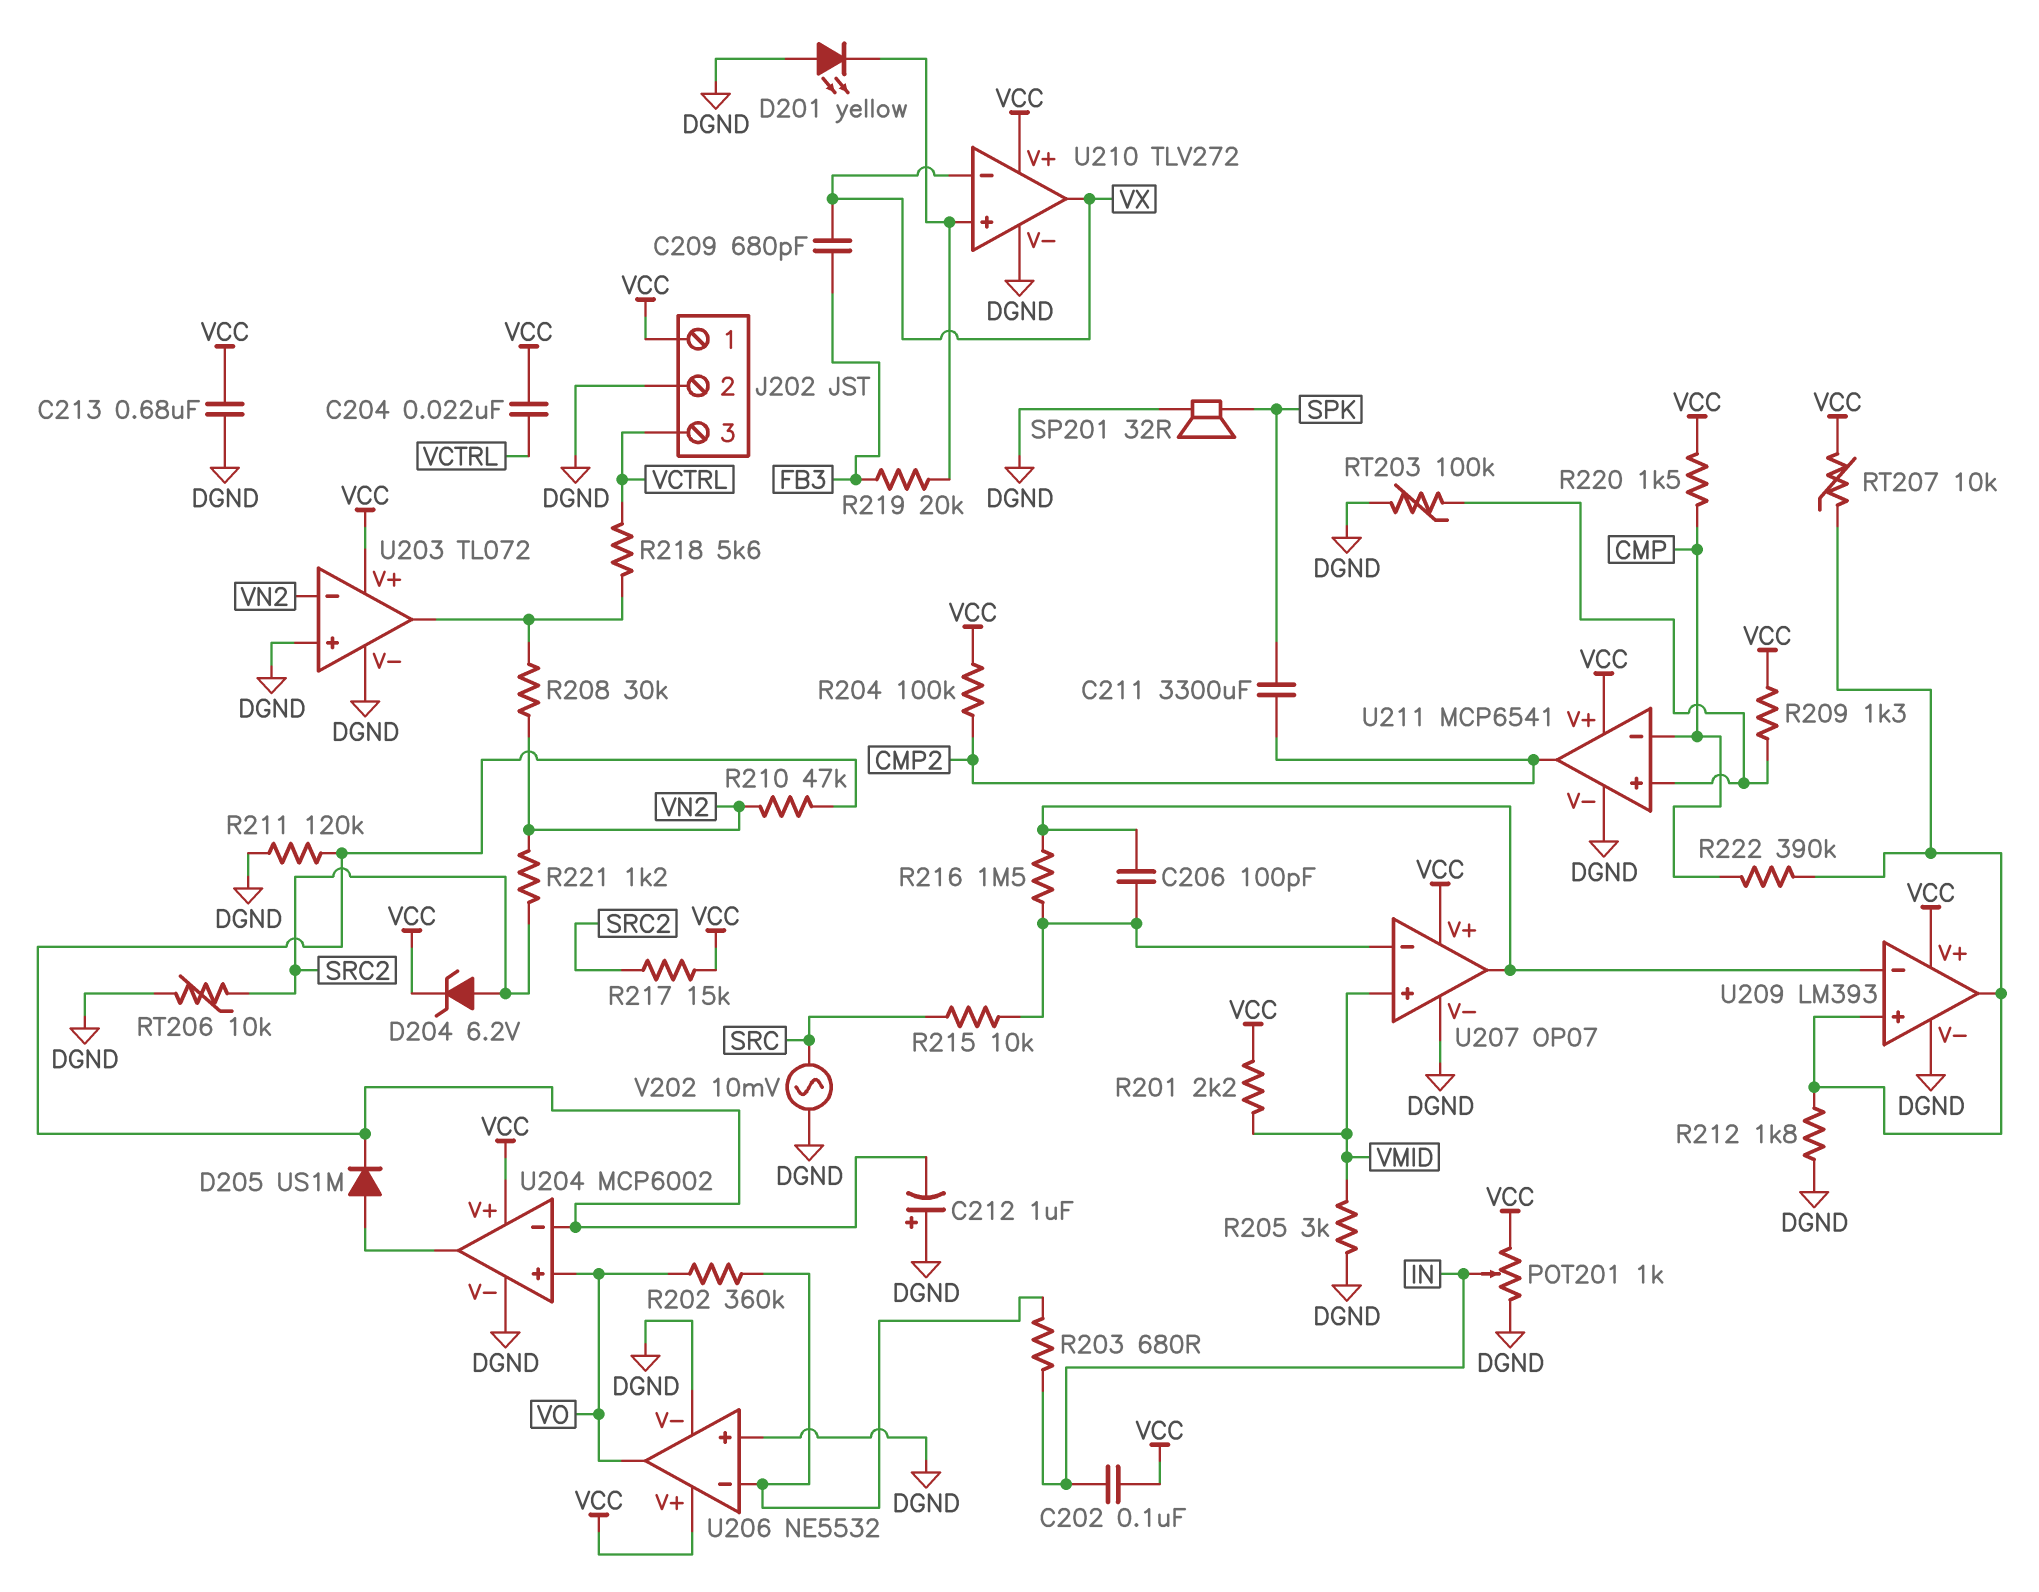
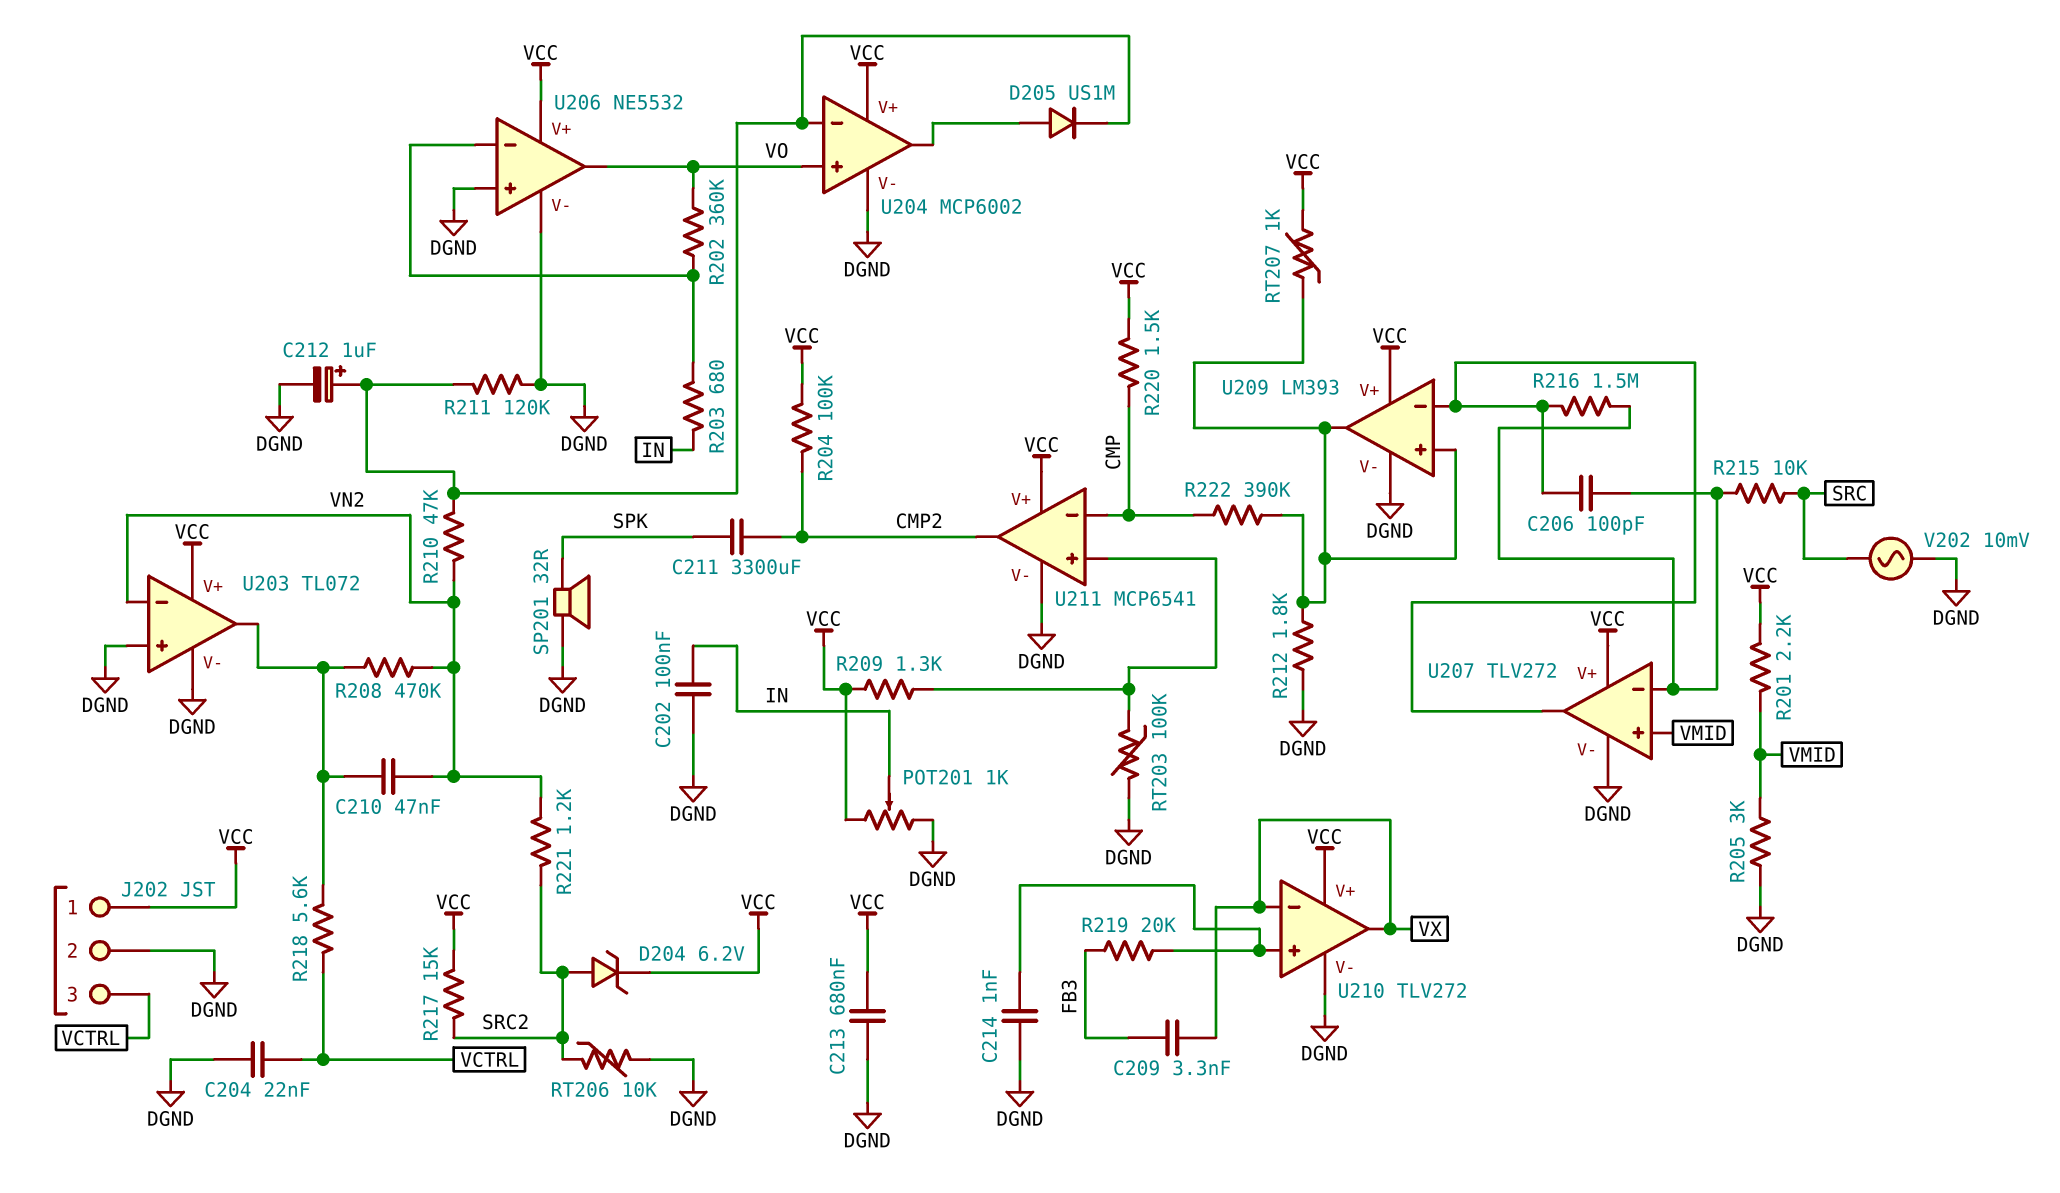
C202: 100nF (IN, VCC) -> 100nF (DGND, IN)
C204: 22nF (VCC, VCTRL) -> 22nF (DGND, VCTRL)
C209: 680pF (FB3, VX) -> 3.3nF (FB3, VX)
C210: none -> 47nF (U203/out, VN2)
C212: 1uF (plus DGND, minus U204/in-) -> 1uF (plus U204/in-, minus DGND)
C214: none -> 1nF (DGND, U210/in+)
D201: LED yellow (A DGND, K U210/in+) -> none
R208: 30k (U203/out, VN2) -> 470k (U203/out, VN2)
RT207: 10k (U209/in+, VCC) -> 1k (U209/in+, VCC)
U207: OP07 -> TLV272

